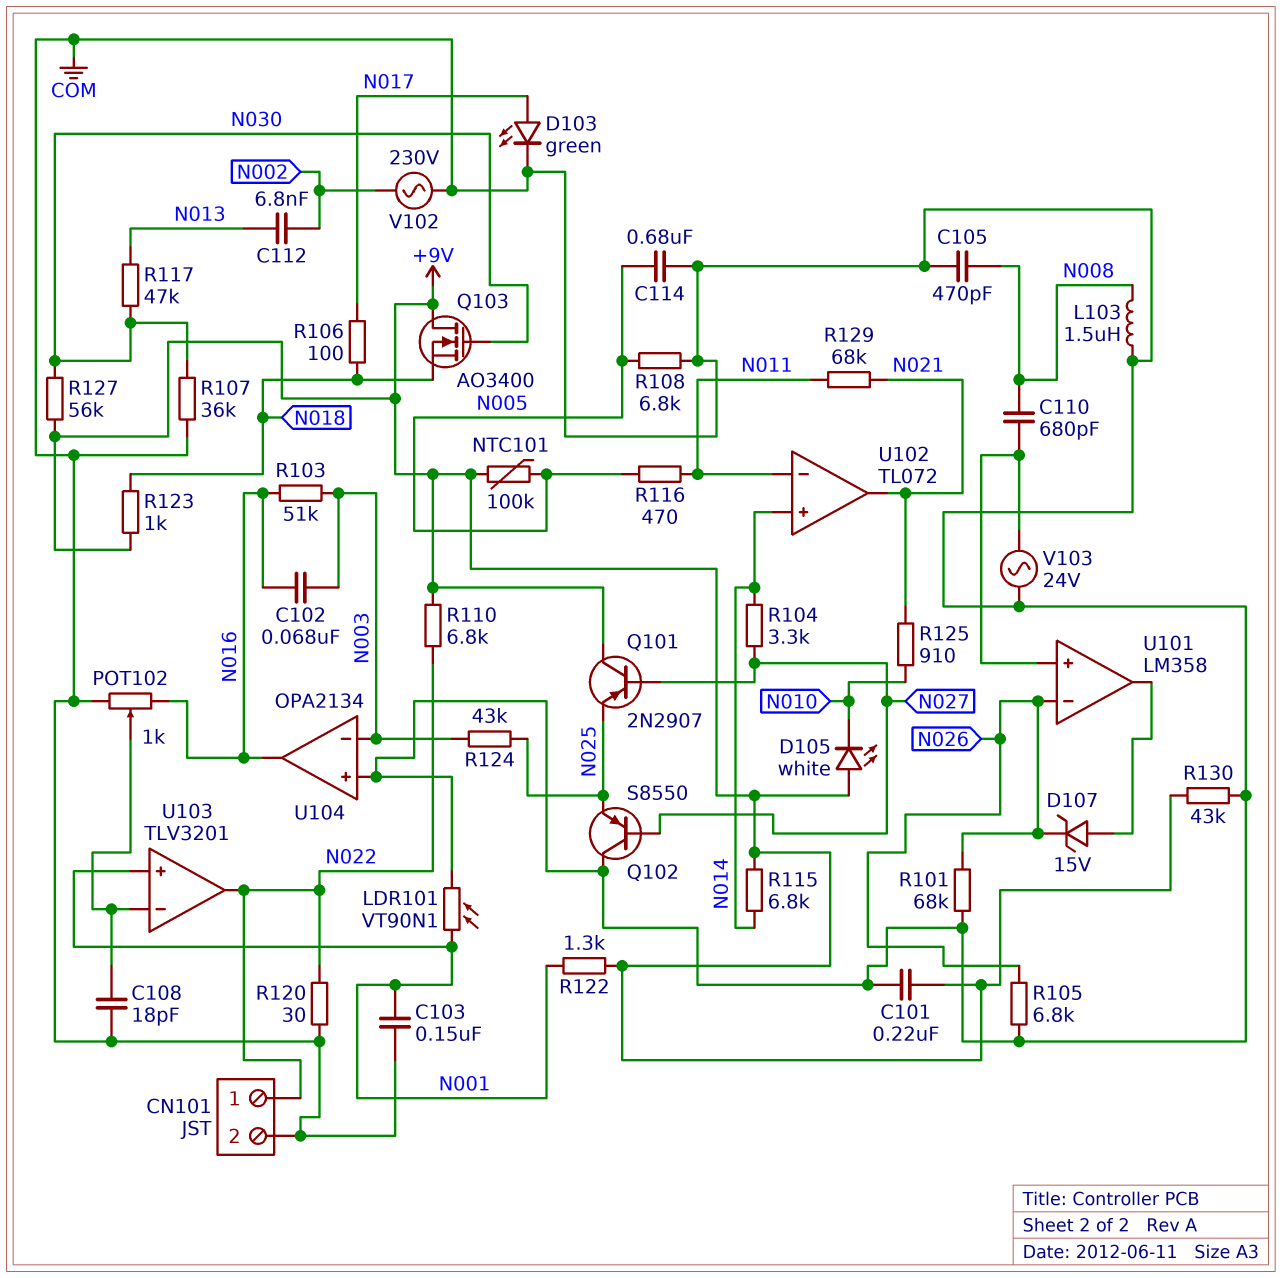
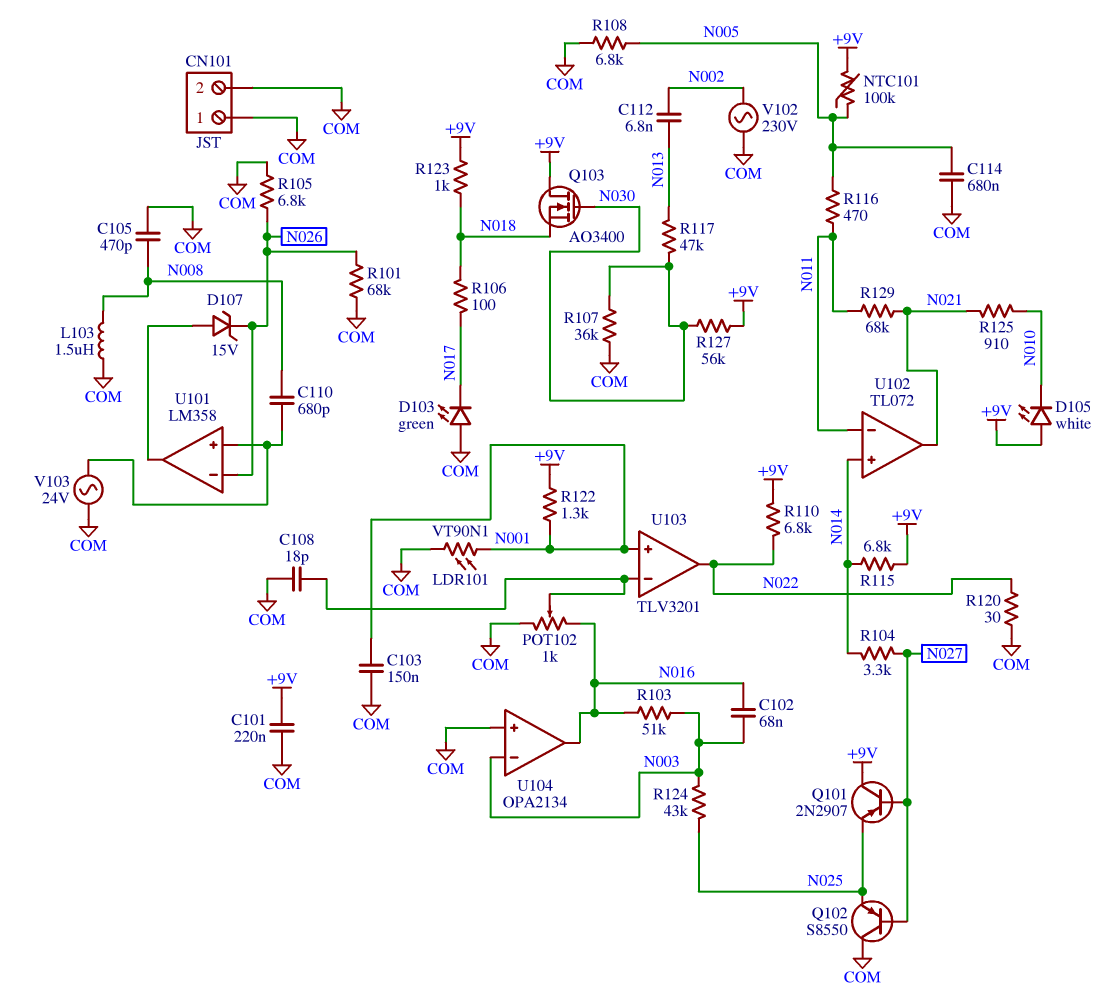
CN101 pin 1: N022 -> COM
D103: LED green (A N017, K COM) -> LED green (A COM, K N017)
R130: 43k (+9V, COM) -> none

